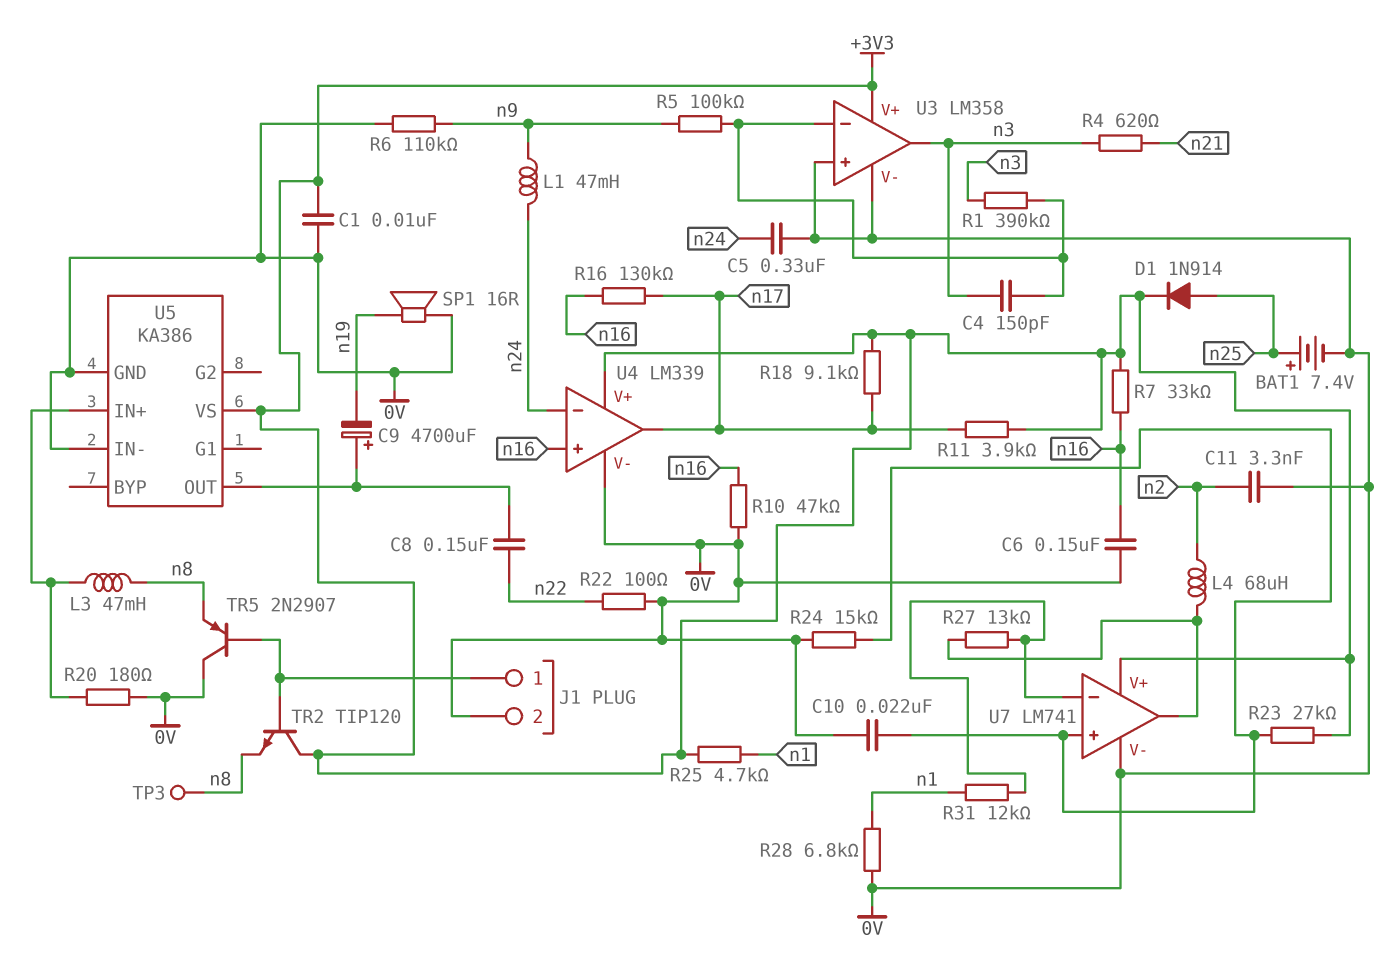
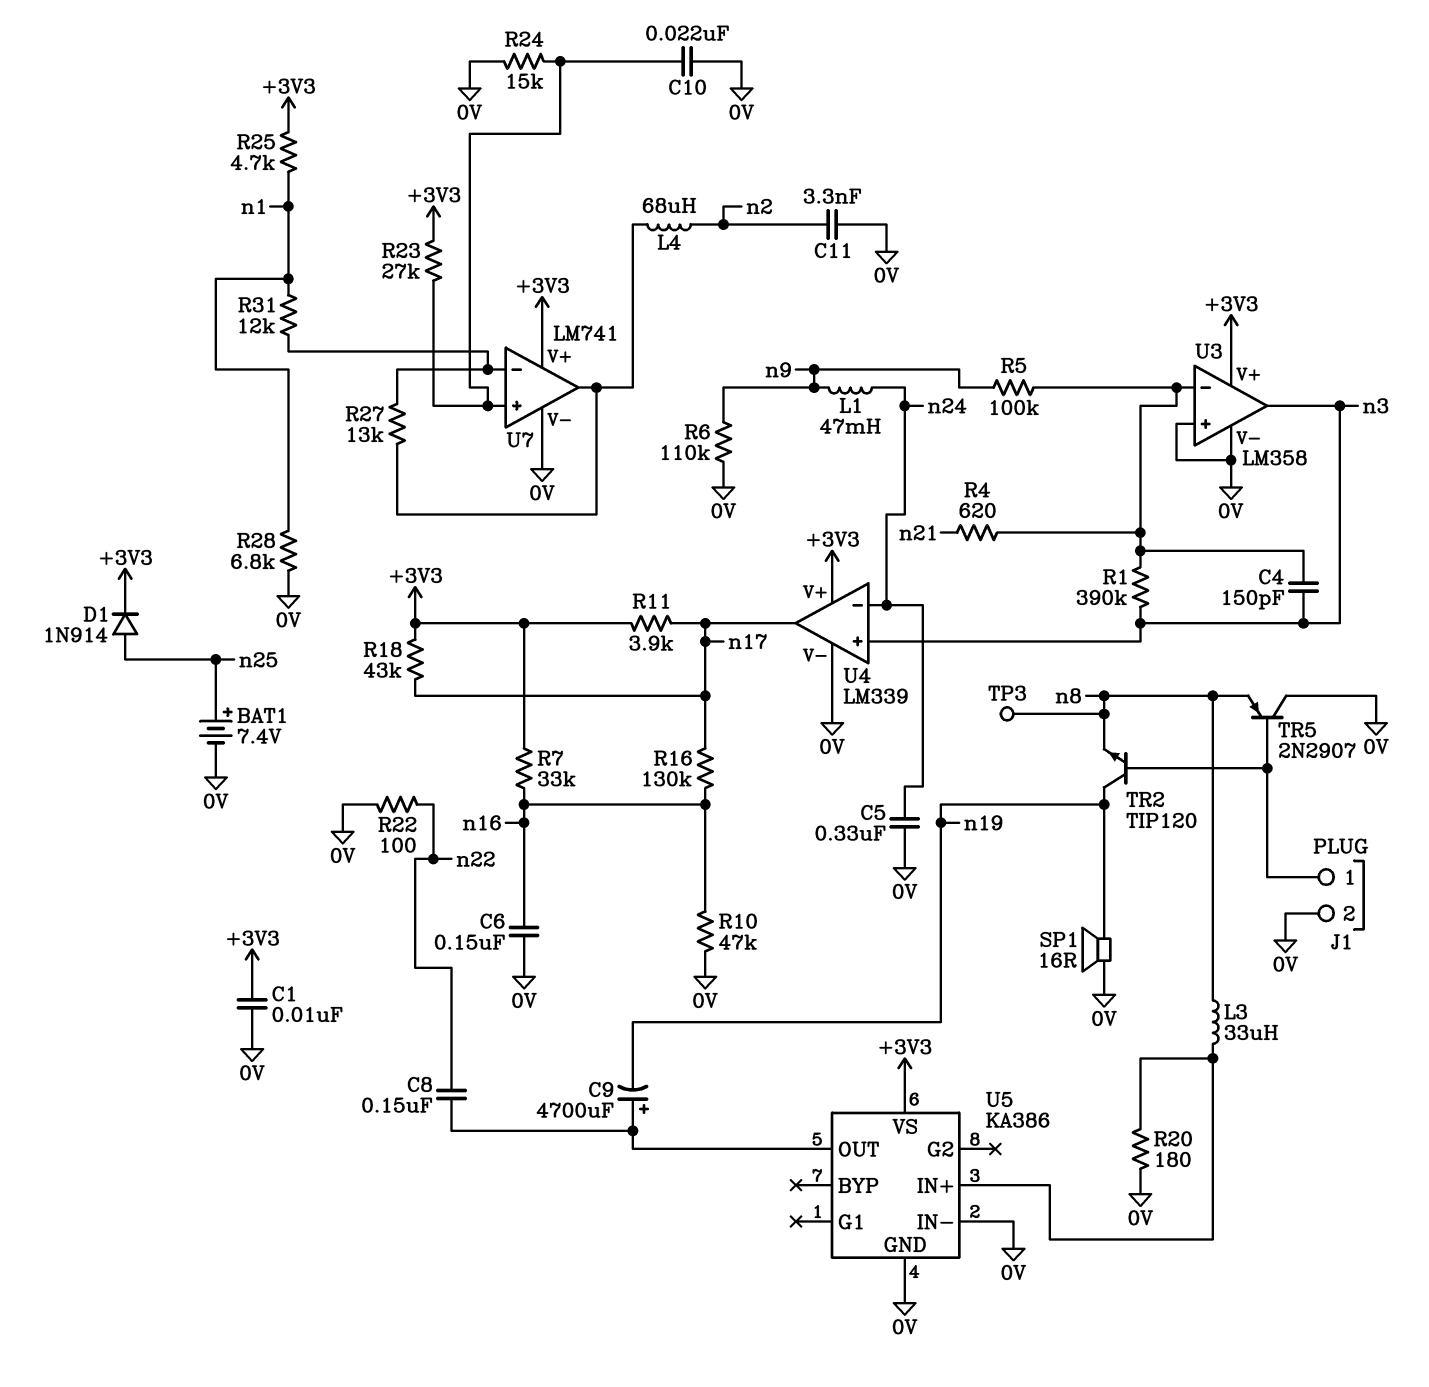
L3: 47mH (U5/IN+, n8) -> 33uH (U5/IN+, n8)
R4: 620 (n3, n21) -> 620 (U3/in-, n21)
R18: 9.1k (+3V3, n17) -> 43k (+3V3, n17)
TR2: NPN TIP120 (B J1/1, C +3V3, E n8) -> NPN TIP120 (B J1/1, C n19, E n8)
U4 pin in+: n16 -> n3

